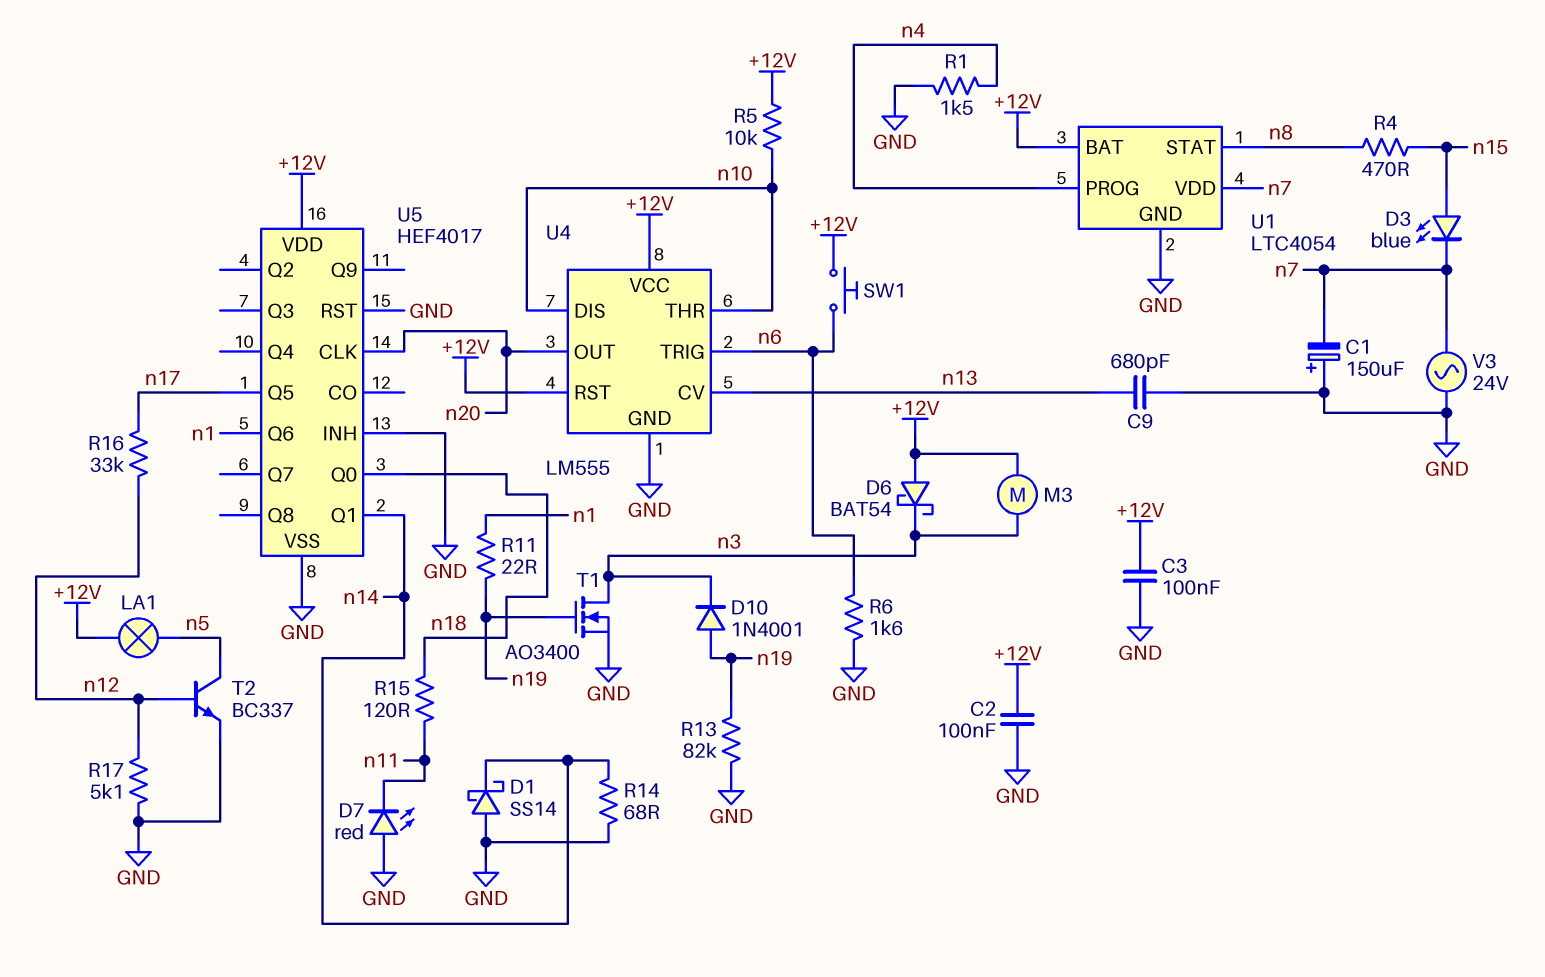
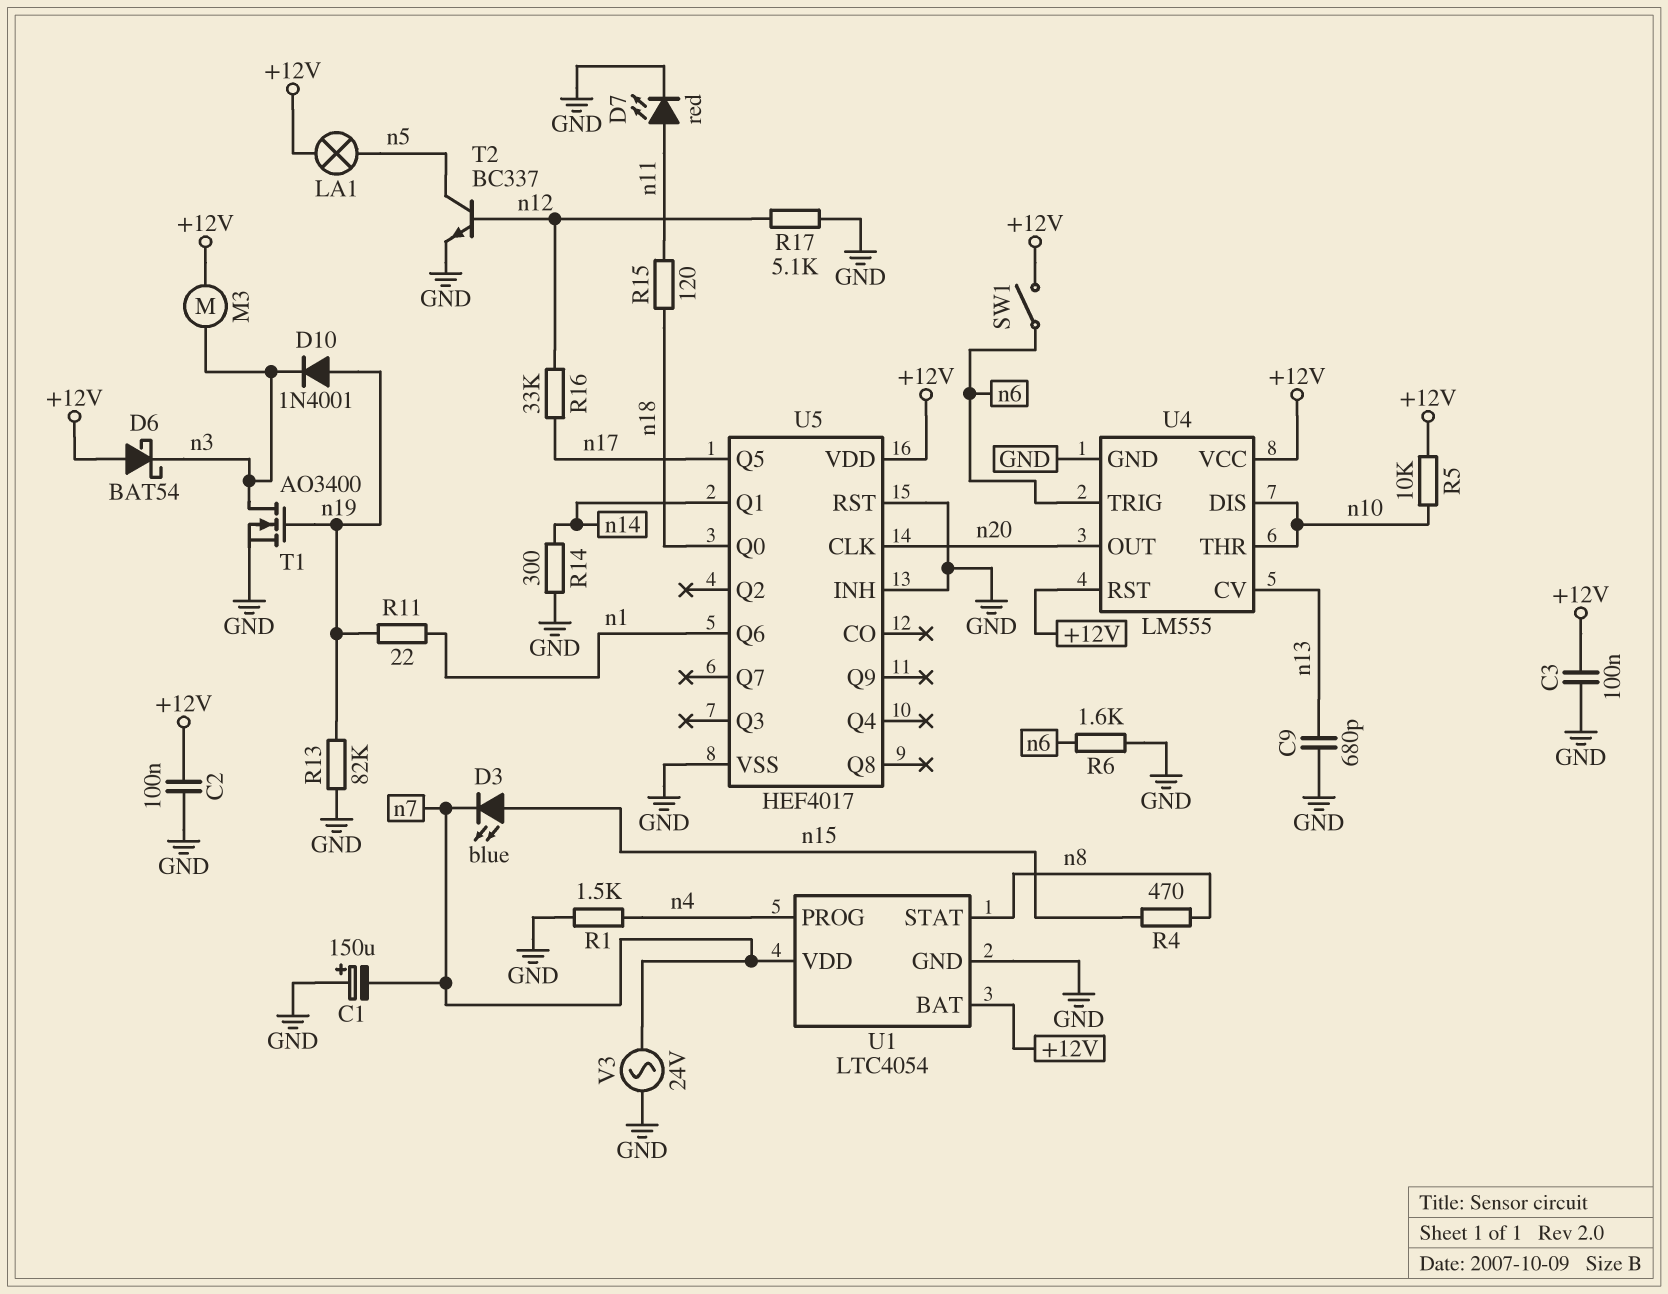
D1: schottky SS14 (A GND, K n14) -> none
D7: LED red (A GND, K n11) -> LED red (A n11, K GND)
R14: 68 (GND, n14) -> 300 (GND, n14)
SW1: button (+12V, n6) -> switch (+12V, n6)

